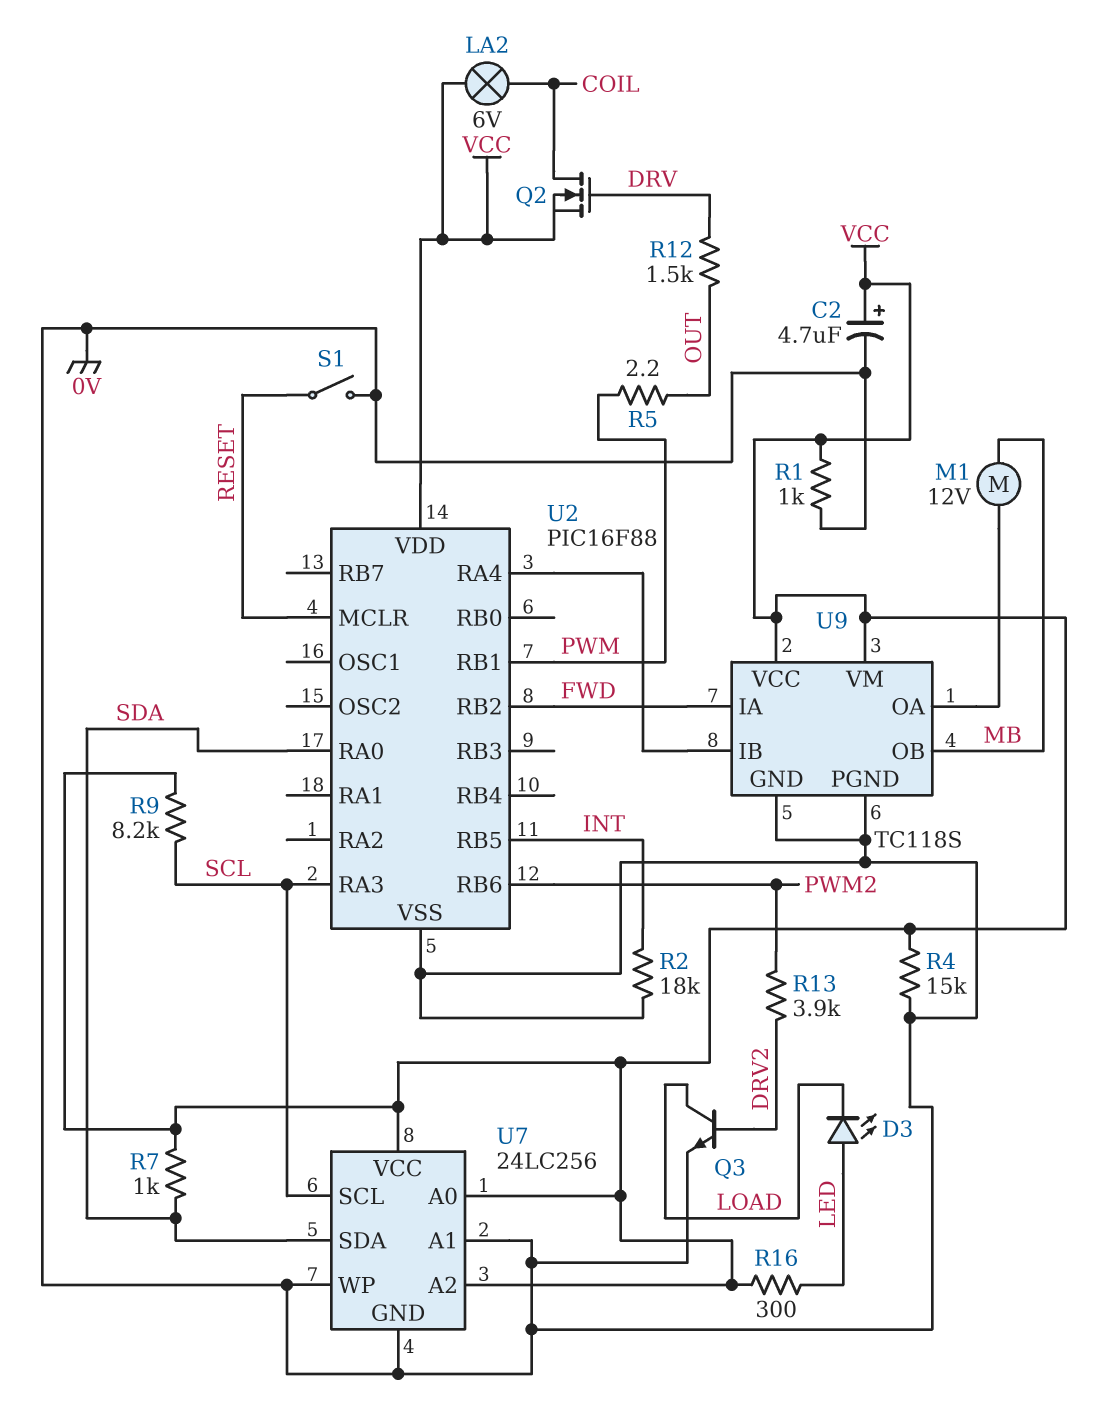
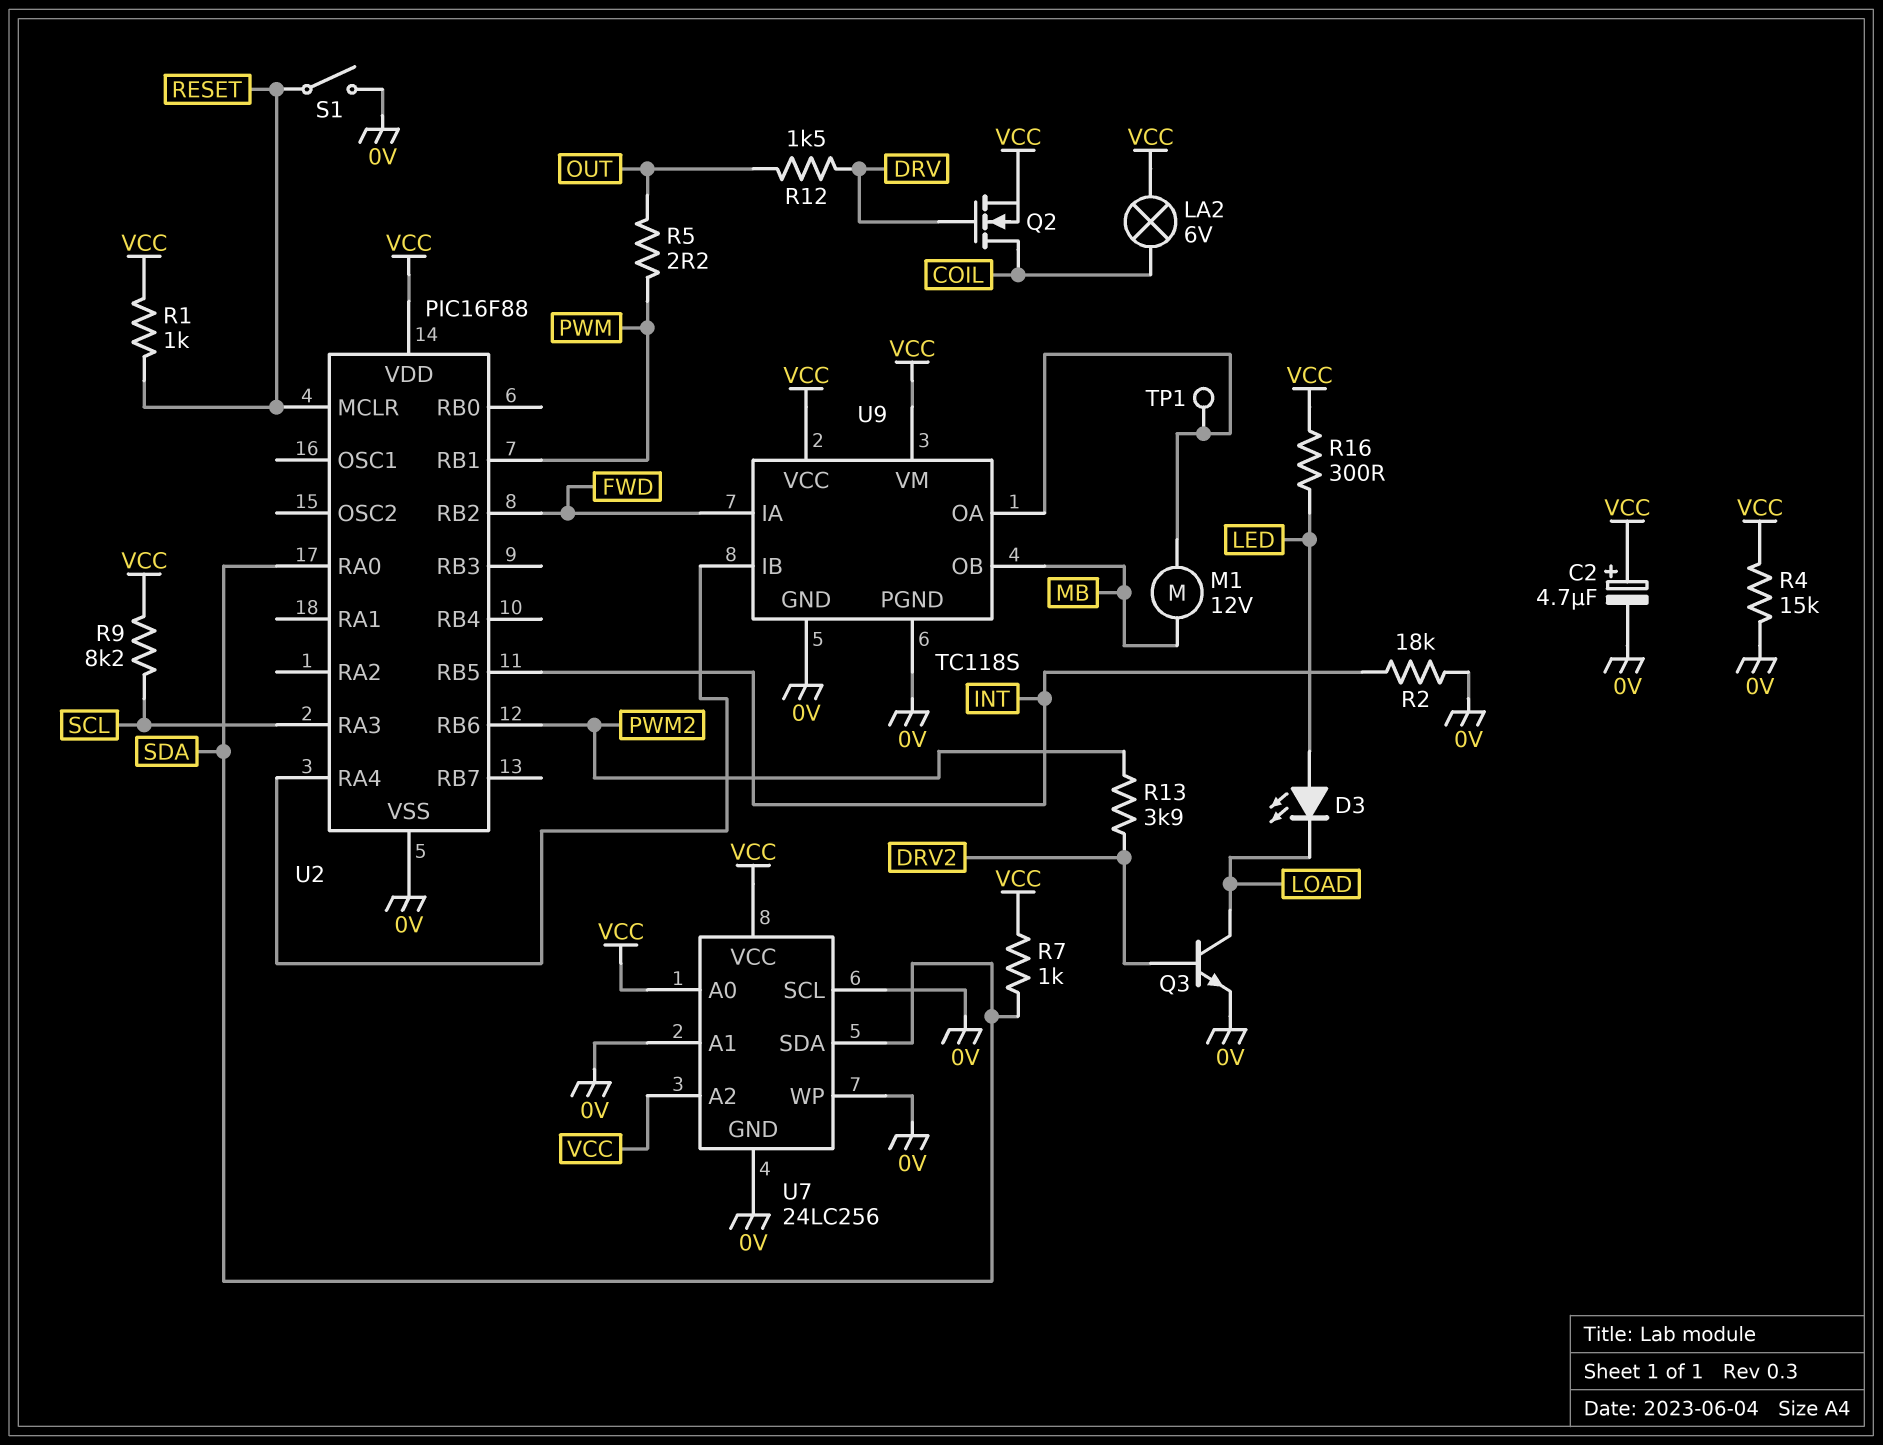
R1: 1k (0V, VCC) -> 1k (RESET, VCC)
TP1: none -> test point (U9/OA)
U7 pin SCL: SCL -> 0V

